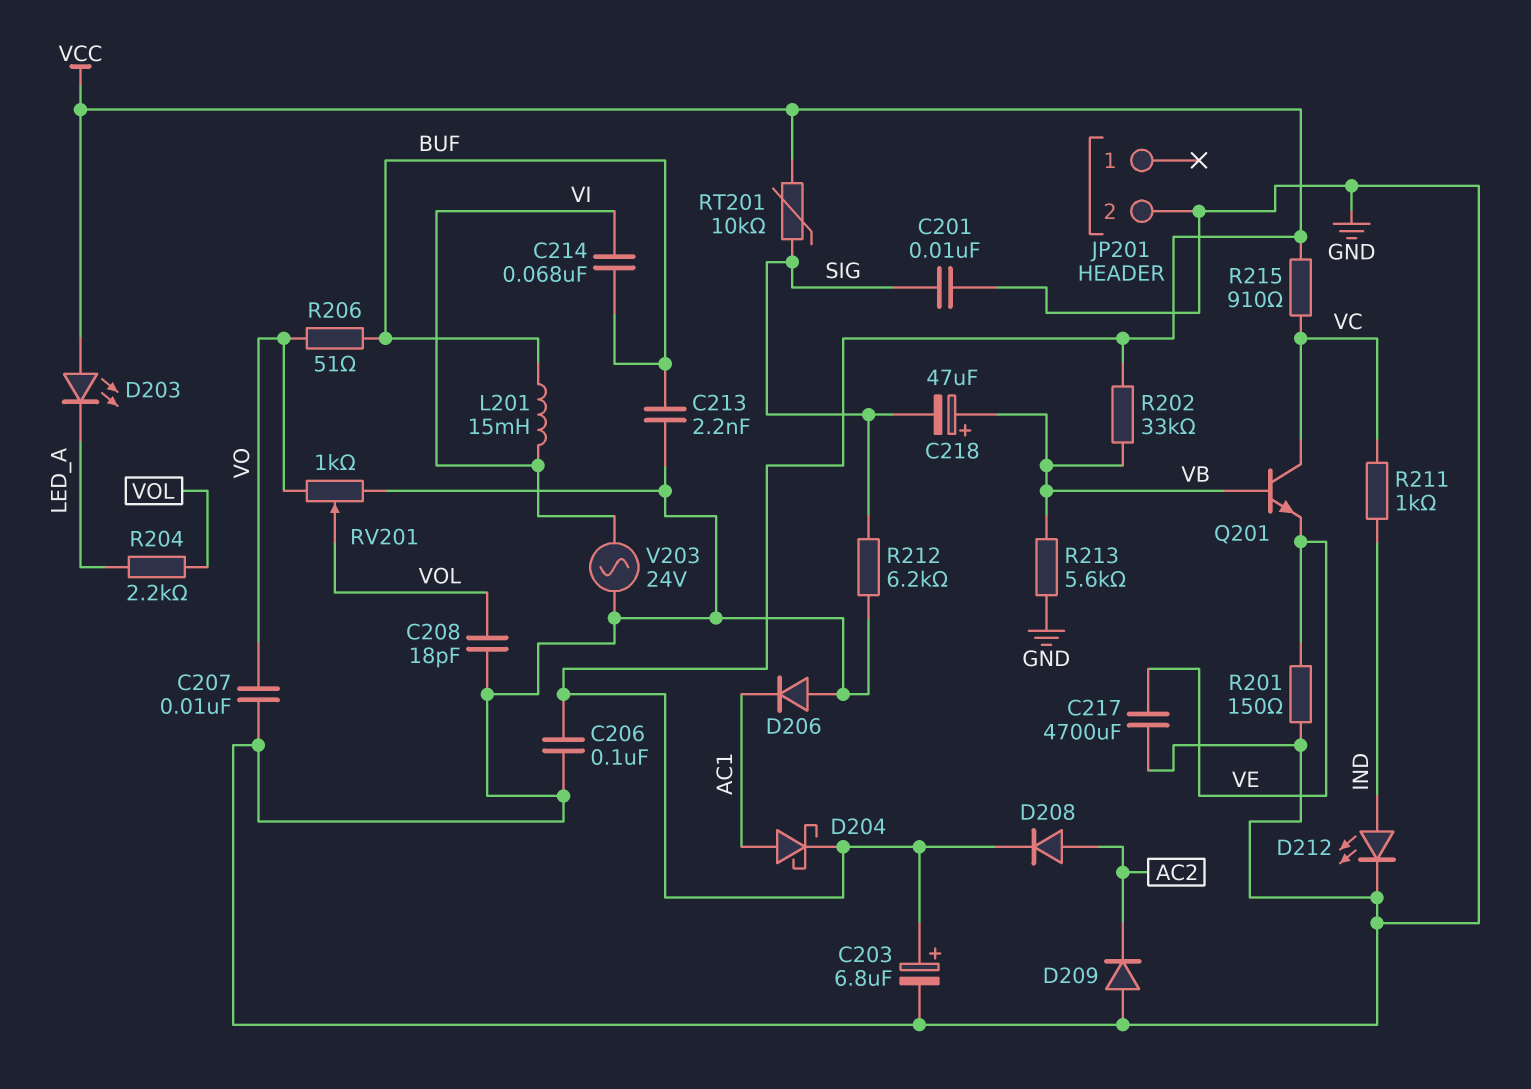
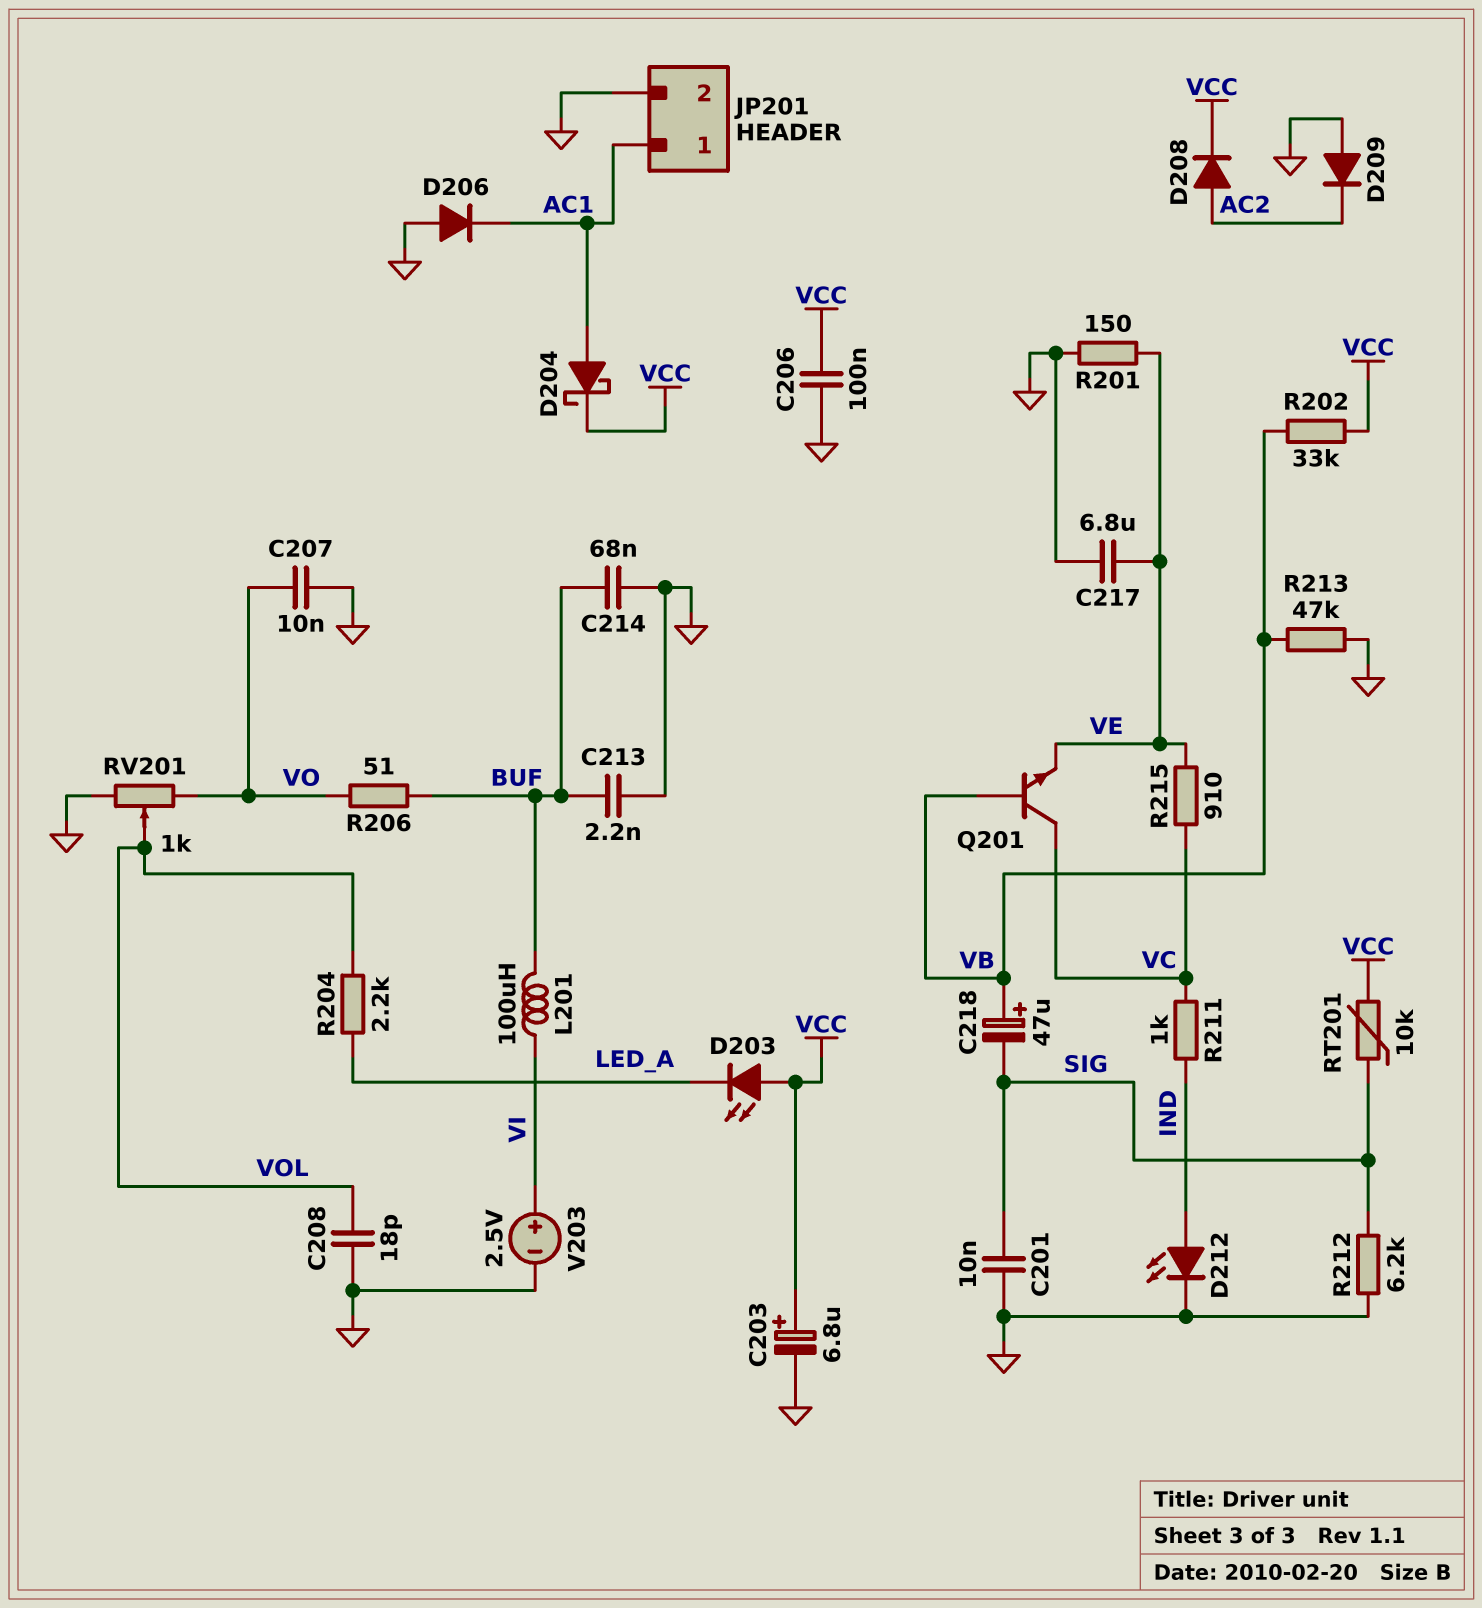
C214: 68nF (BUF, VI) -> 68nF (BUF, GND)
C217: 4700uF (GND, VE) -> 6.8uF (GND, VE)
JP201 pin 1: none -> AC1
L201: 15mH (BUF, VI) -> 100uH (BUF, VI)
R213: 5.6k (GND, VB) -> 47k (GND, VB)
R215: 910 (VC, VCC) -> 910 (VC, VE)
V203: AC 24V (GND, VI) -> 2.5V (plus VI, minus GND)

